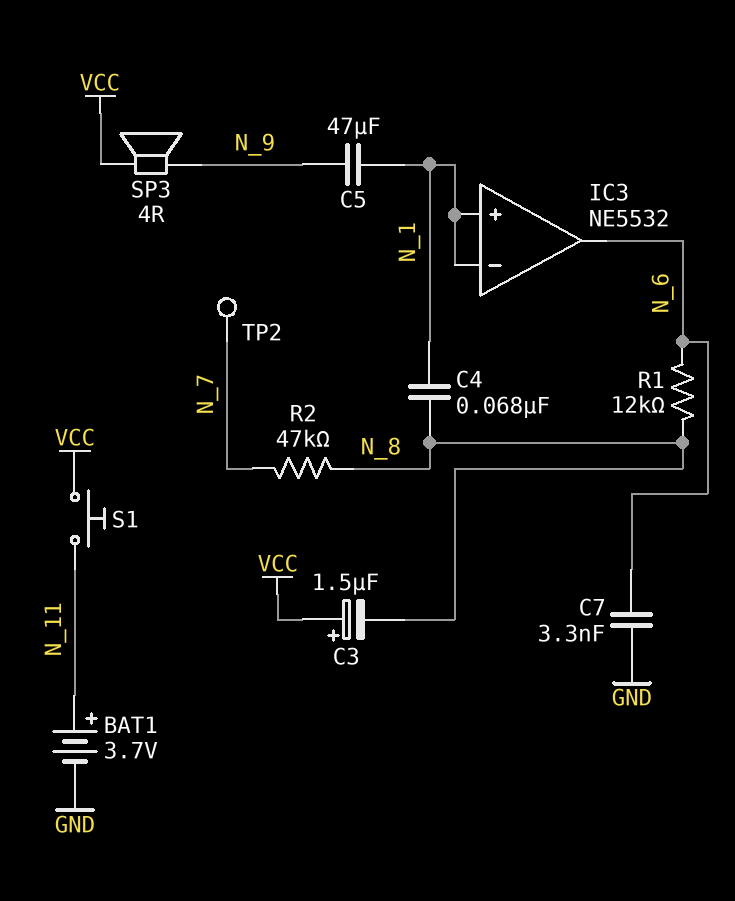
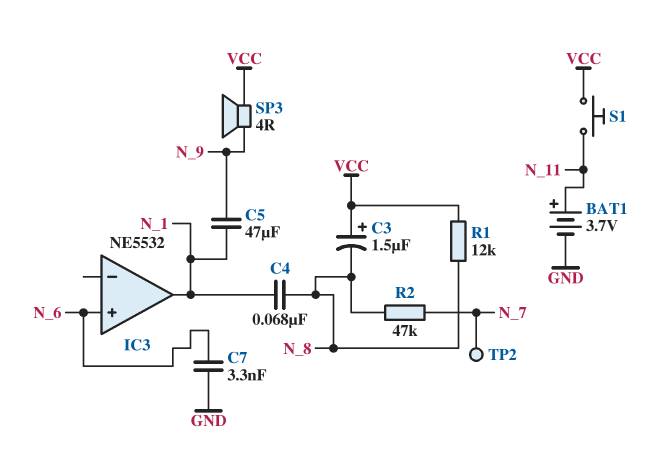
IC3 pin in+: N_1 -> N_6
IC3 pin in-: N_1 -> none
IC3 pin out: N_6 -> N_1
R1: 12k (N_6, N_8) -> 12k (N_8, VCC)

